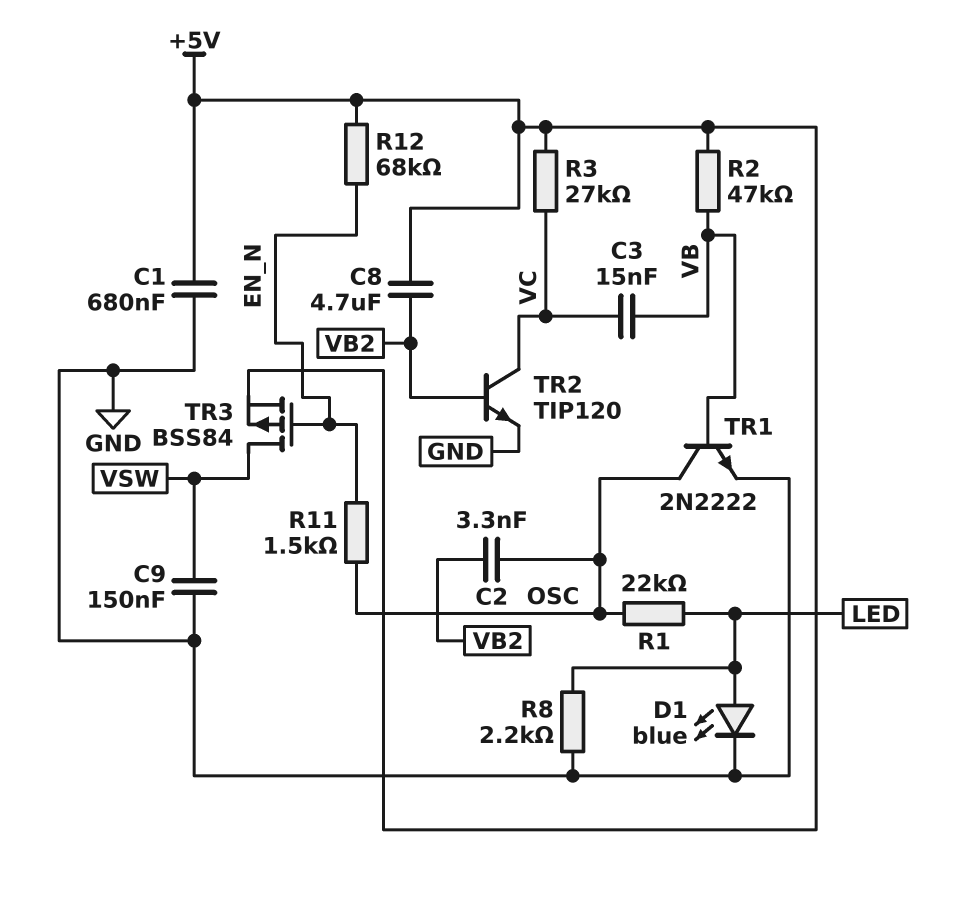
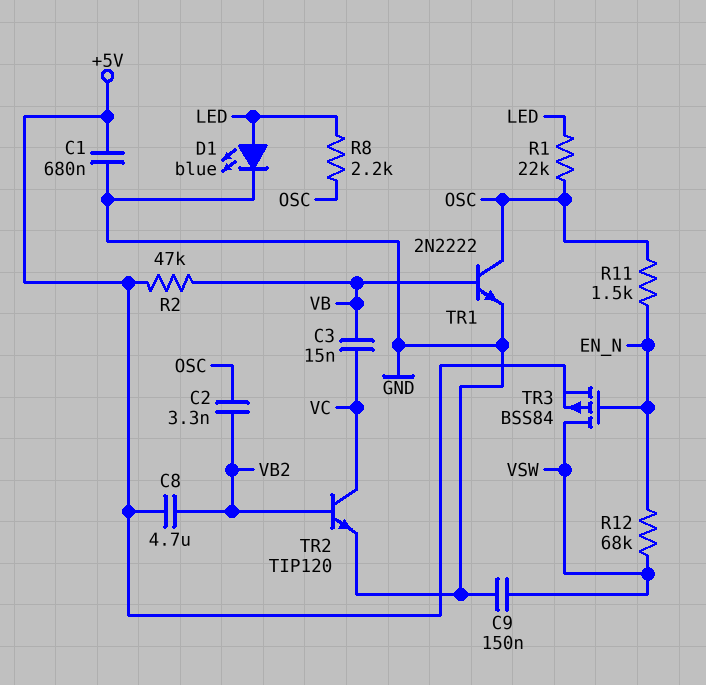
R3: 27k (+5V, VC) -> none
R8: 2.2k (GND, LED) -> 2.2k (LED, OSC)
R12: 68k (+5V, EN_N) -> 68k (EN_N, VSW)

